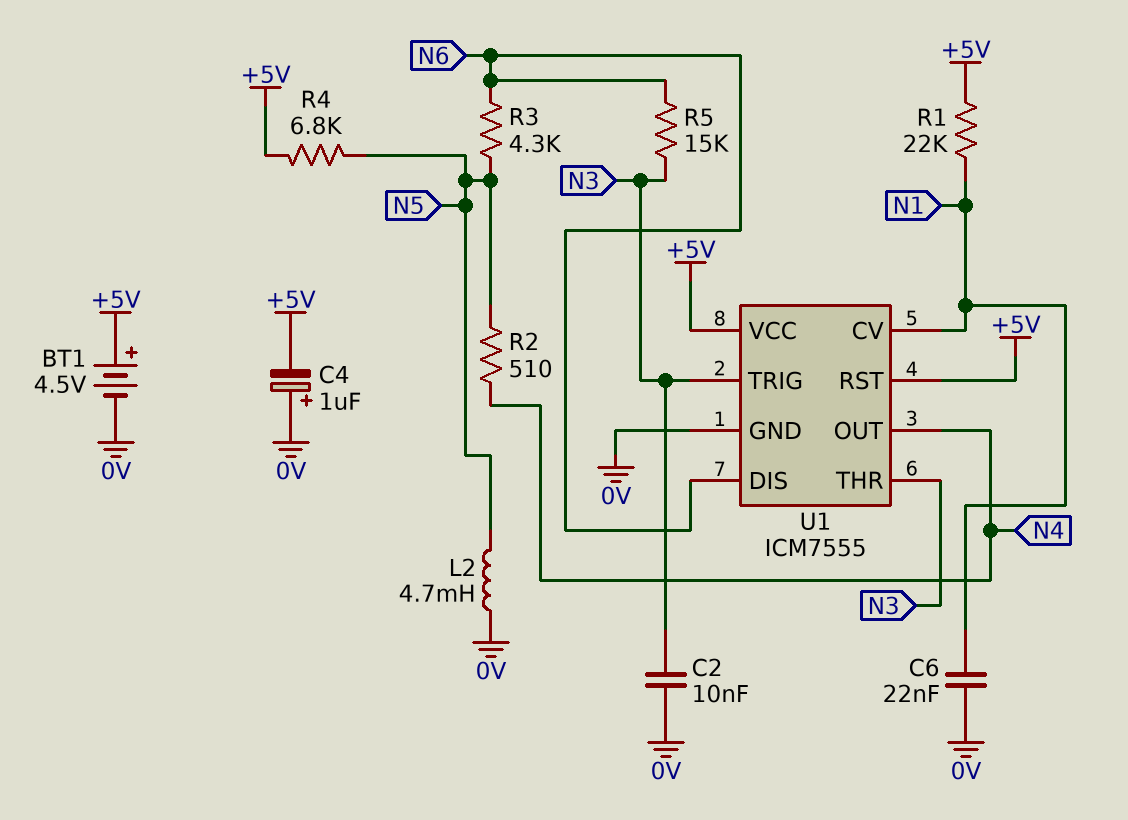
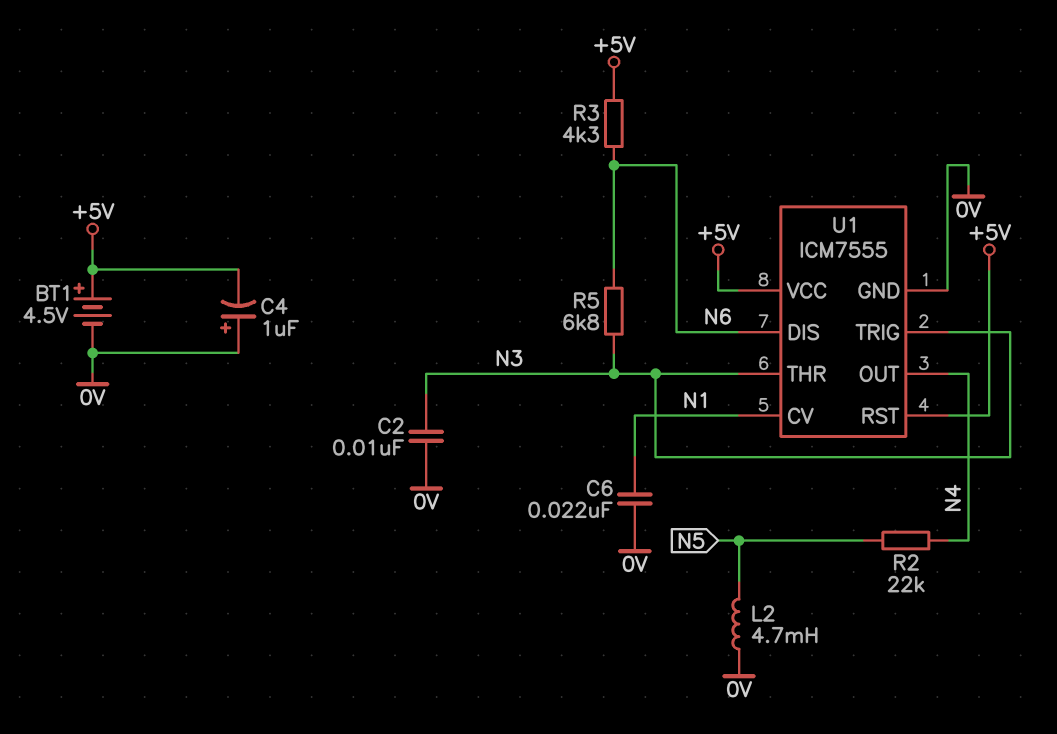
R1: 22k (+5V, N1) -> none
R2: 510 (N4, N5) -> 22k (N4, N5)
R3: 4.3k (N5, N6) -> 4.3k (+5V, N6)
R4: 6.8k (+5V, N5) -> none
R5: 15k (N3, N6) -> 6.8k (N3, N6)

